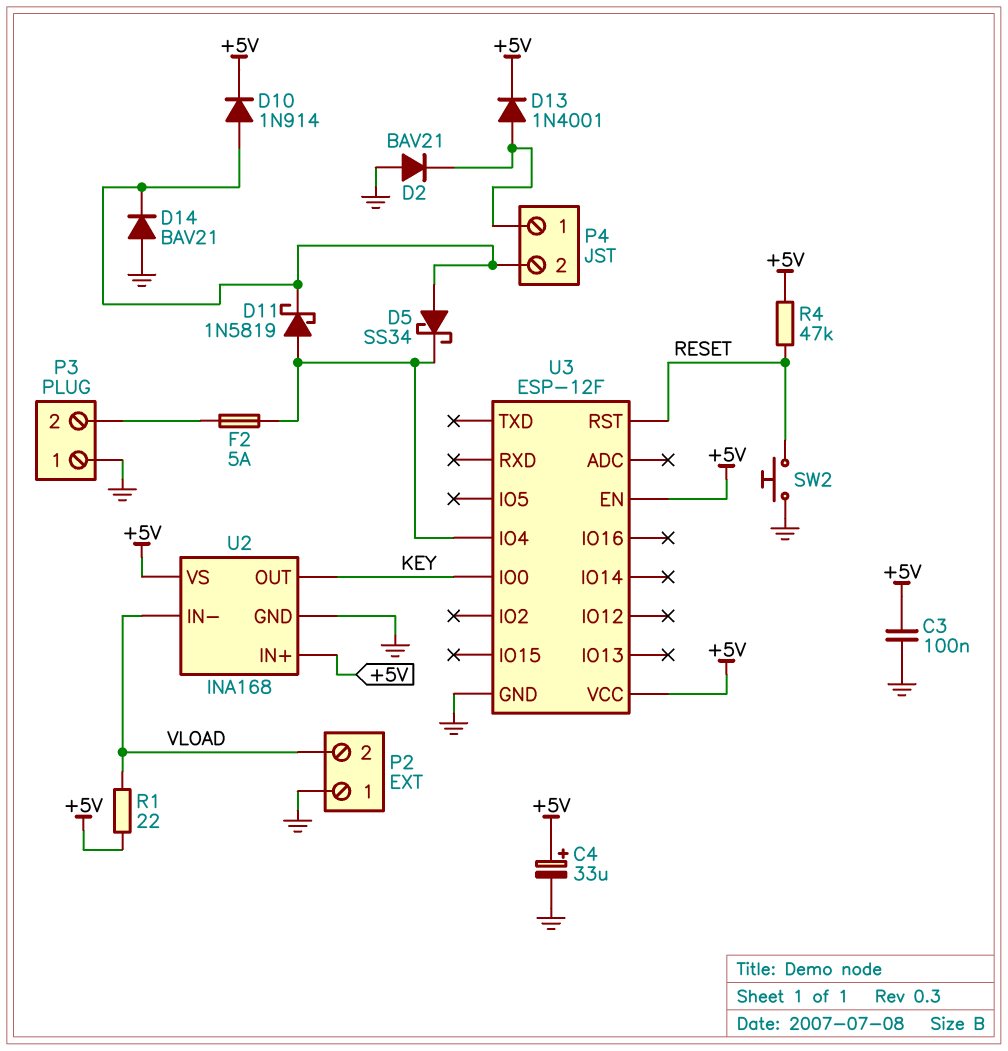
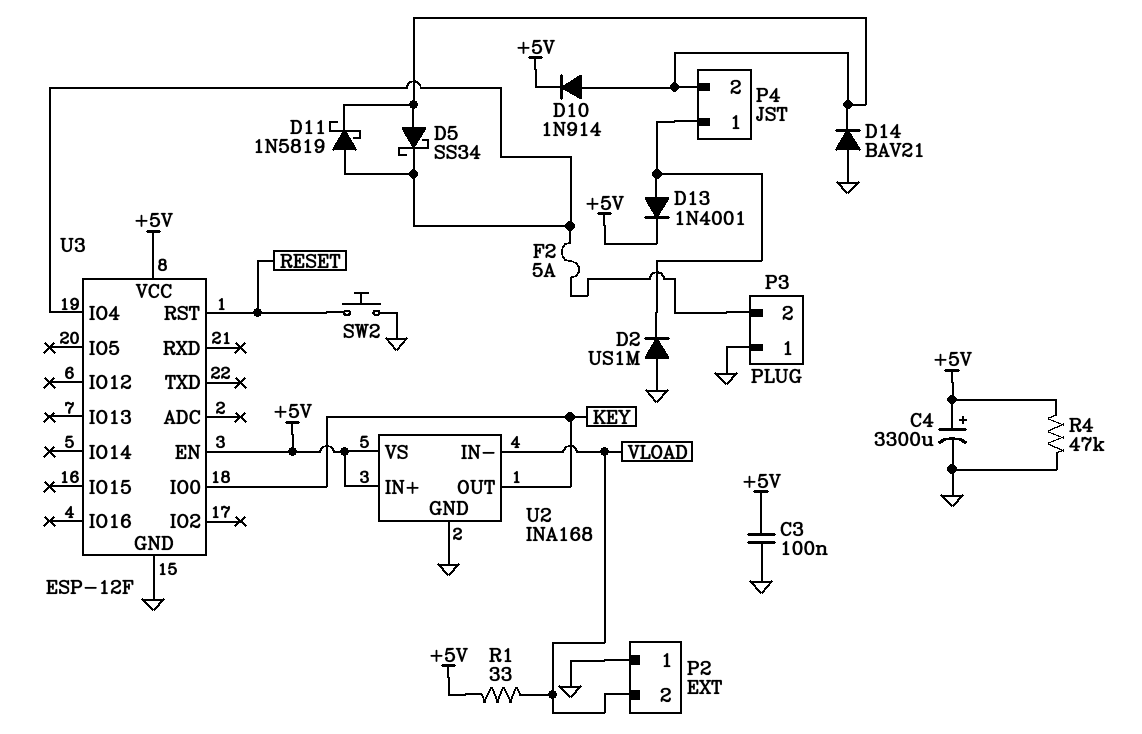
C4: 33uF (plus +5V, minus GND) -> 3300uF (plus +5V, minus GND)
D2: diode BAV21 (A GND, K P4/1) -> diode US1M (A GND, K P4/1)
R1: 22 (+5V, VLOAD) -> 33 (+5V, VLOAD)
R4: 47k (+5V, RESET) -> 47k (+5V, GND)

